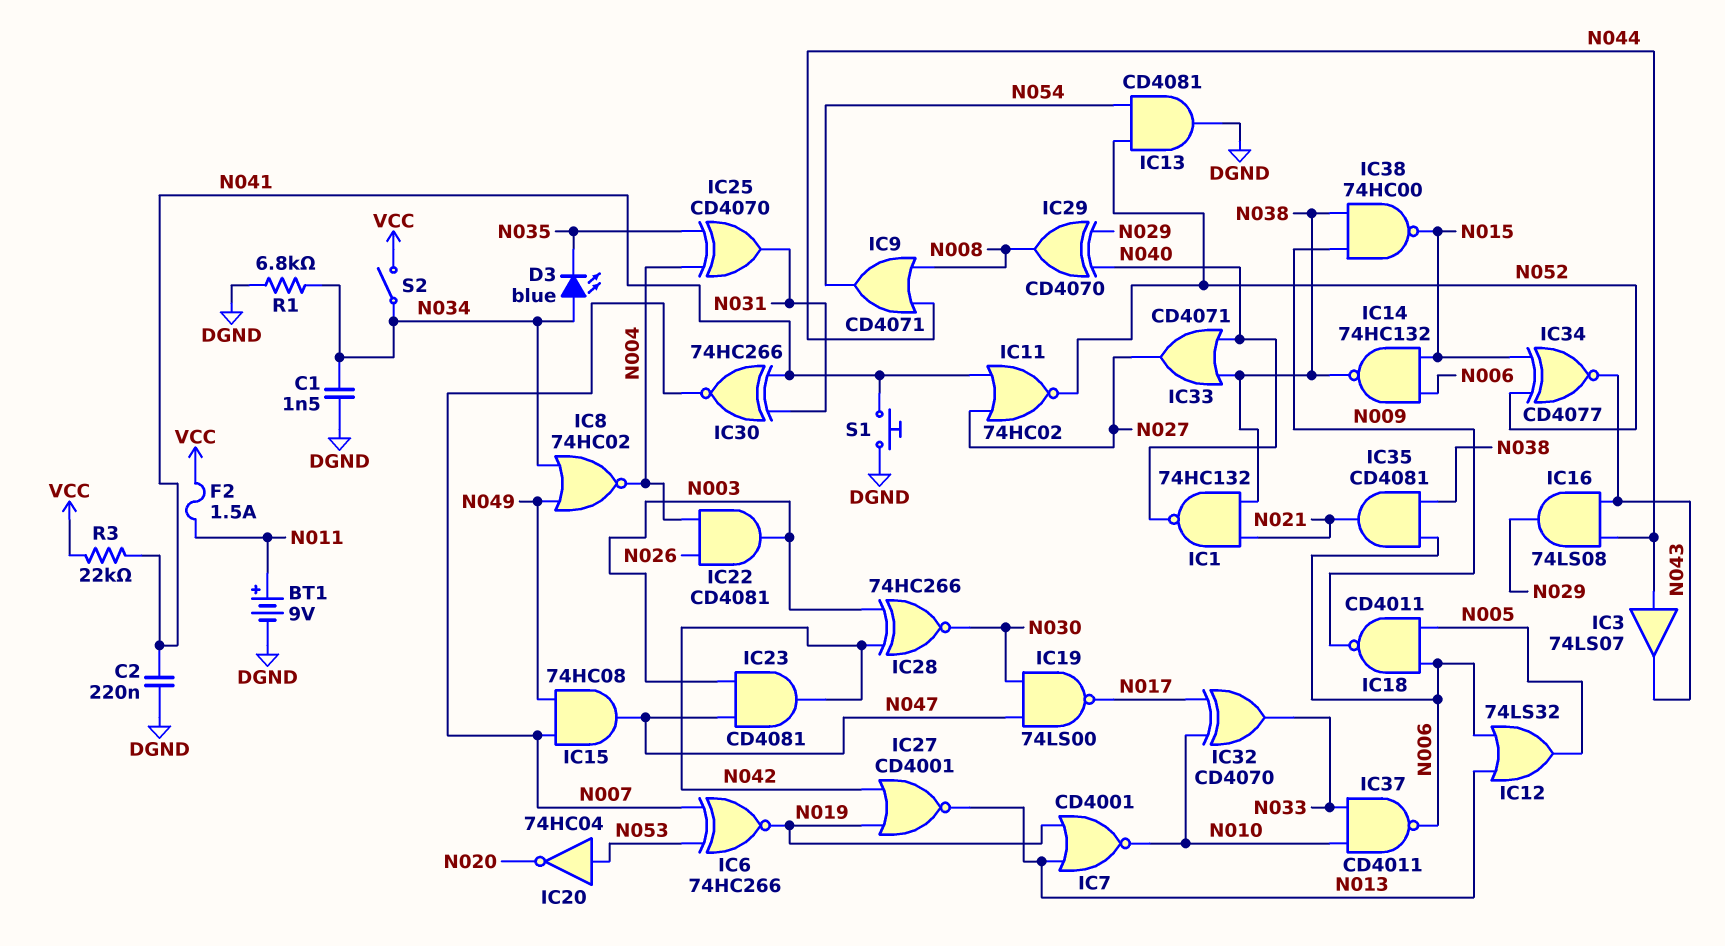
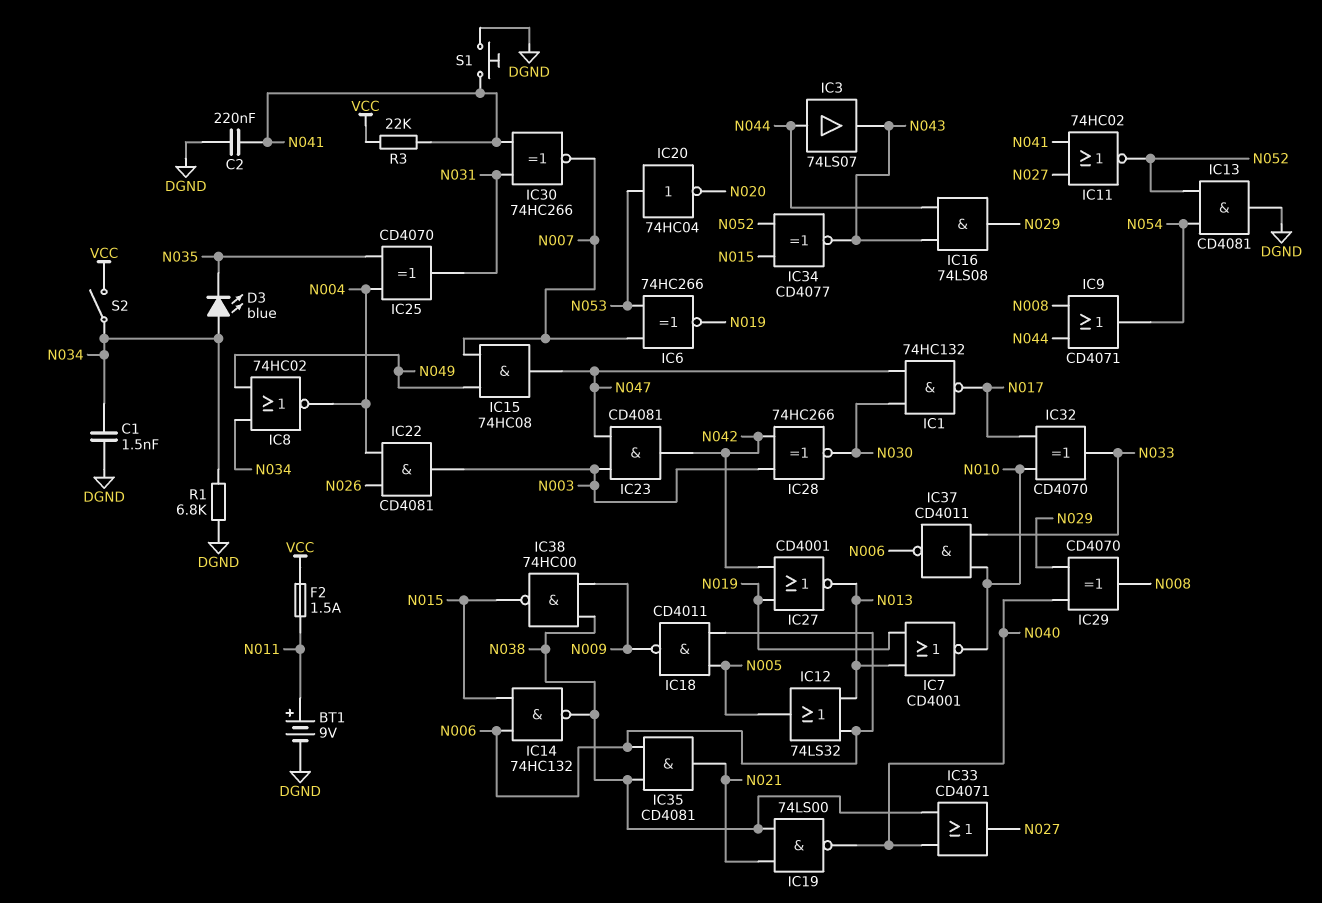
IC1: NAND 74HC132 (in N021, in N038, out N040) -> NAND 74HC132 (in N030, in N047, out N017)
IC19: NAND 74LS00 (in N030, in N047, out N017) -> NAND 74LS00 (in N021, in N038, out N040)

